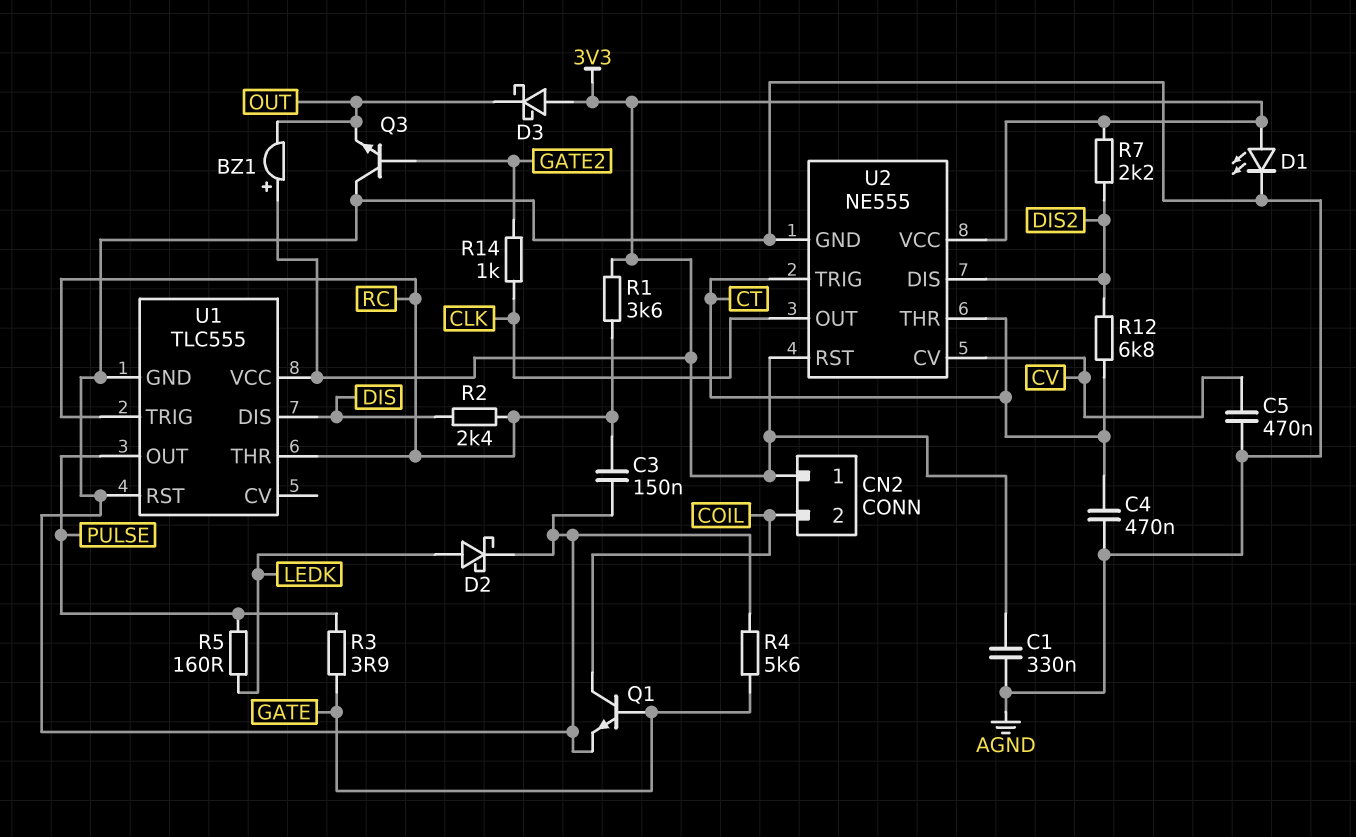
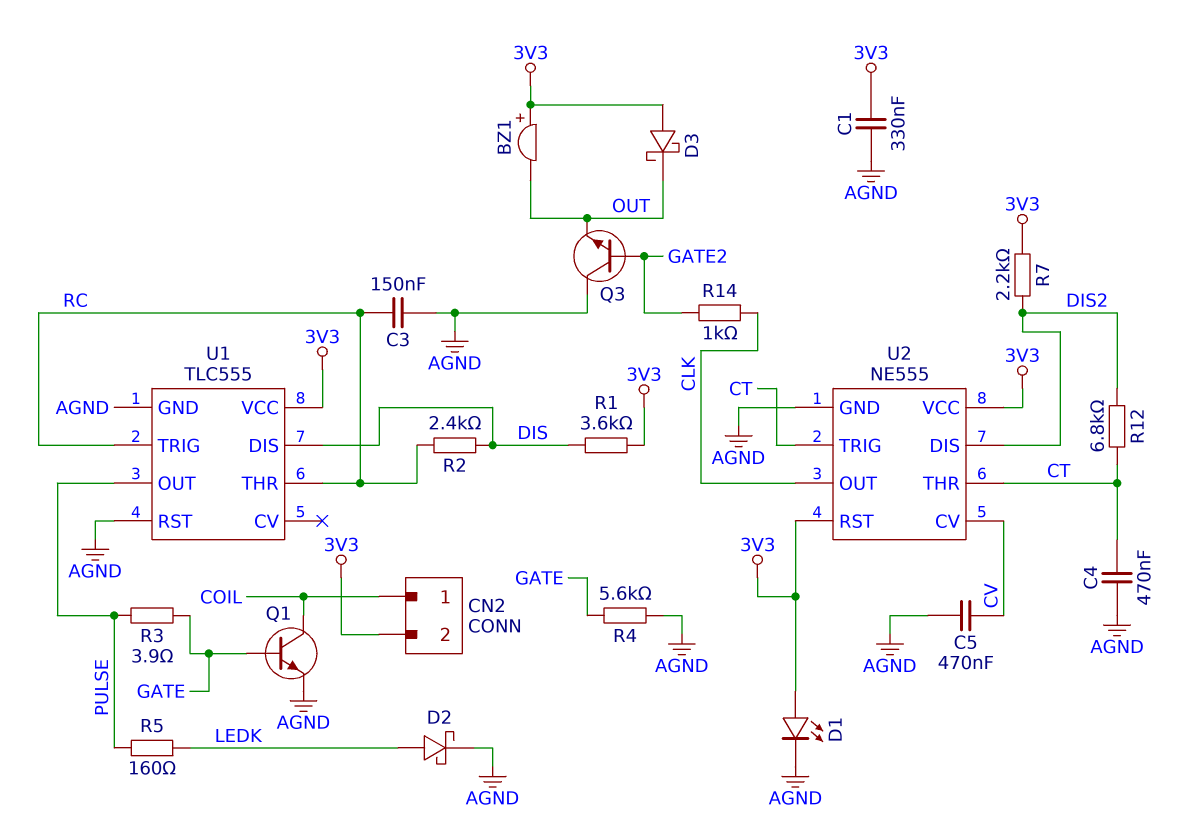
CN2 pin 1: 3V3 -> COIL
CN2 pin 2: COIL -> 3V3
R1: 3.6k (3V3, RC) -> 3.6k (3V3, DIS)

